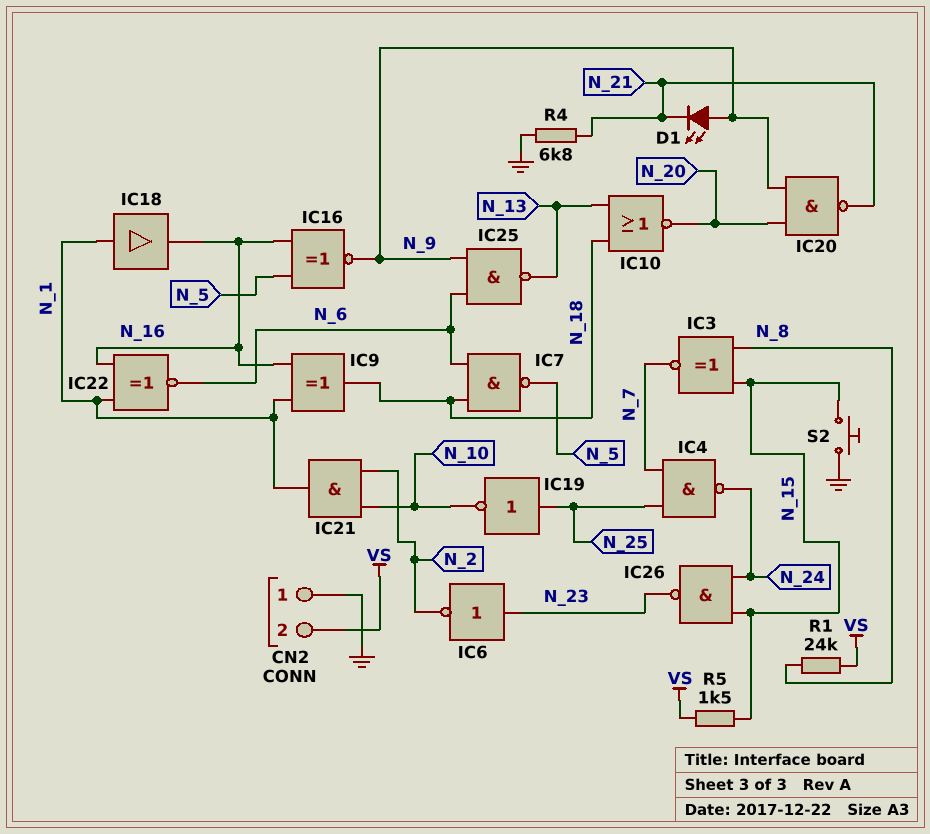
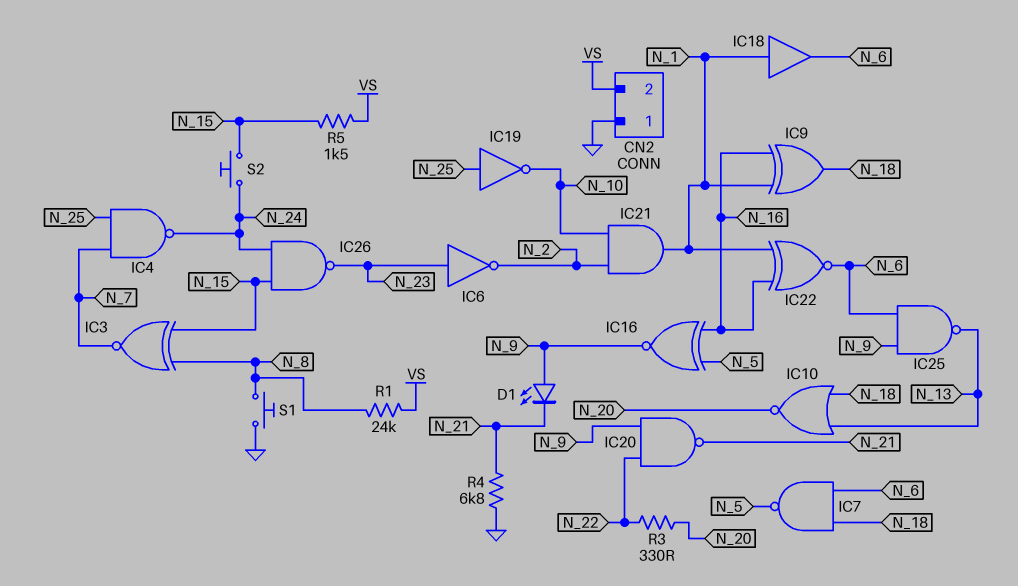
IC18: buffer (in N_1, out N_16) -> buffer (in N_1, out N_6)
IC20: NAND (in N_9, in N_20, out N_21) -> NAND (in N_9, in N_22, out N_21)
R3: none -> 330 (N_20, N_22)
S1: none -> button (GND, N_8)
S2: button (GND, N_15) -> button (N_15, N_24)

